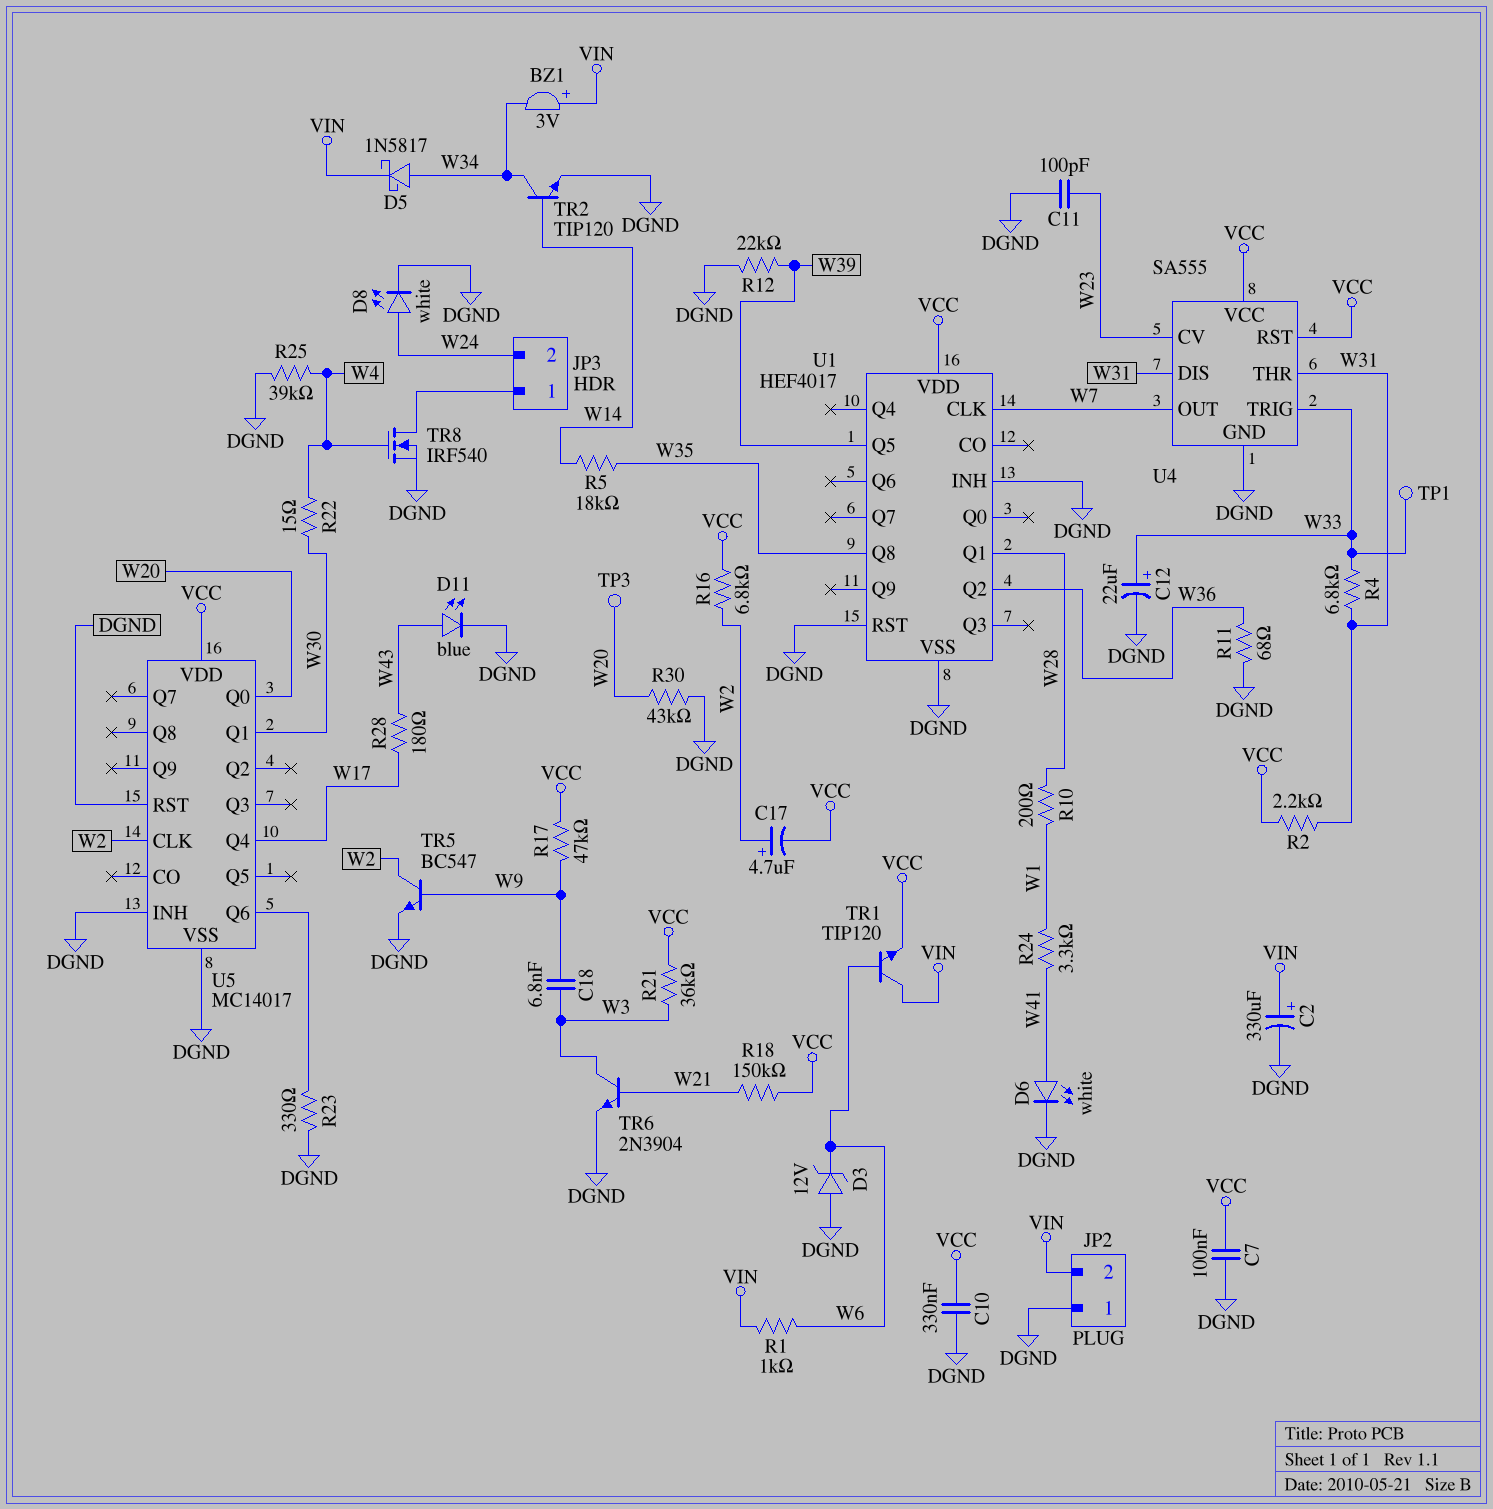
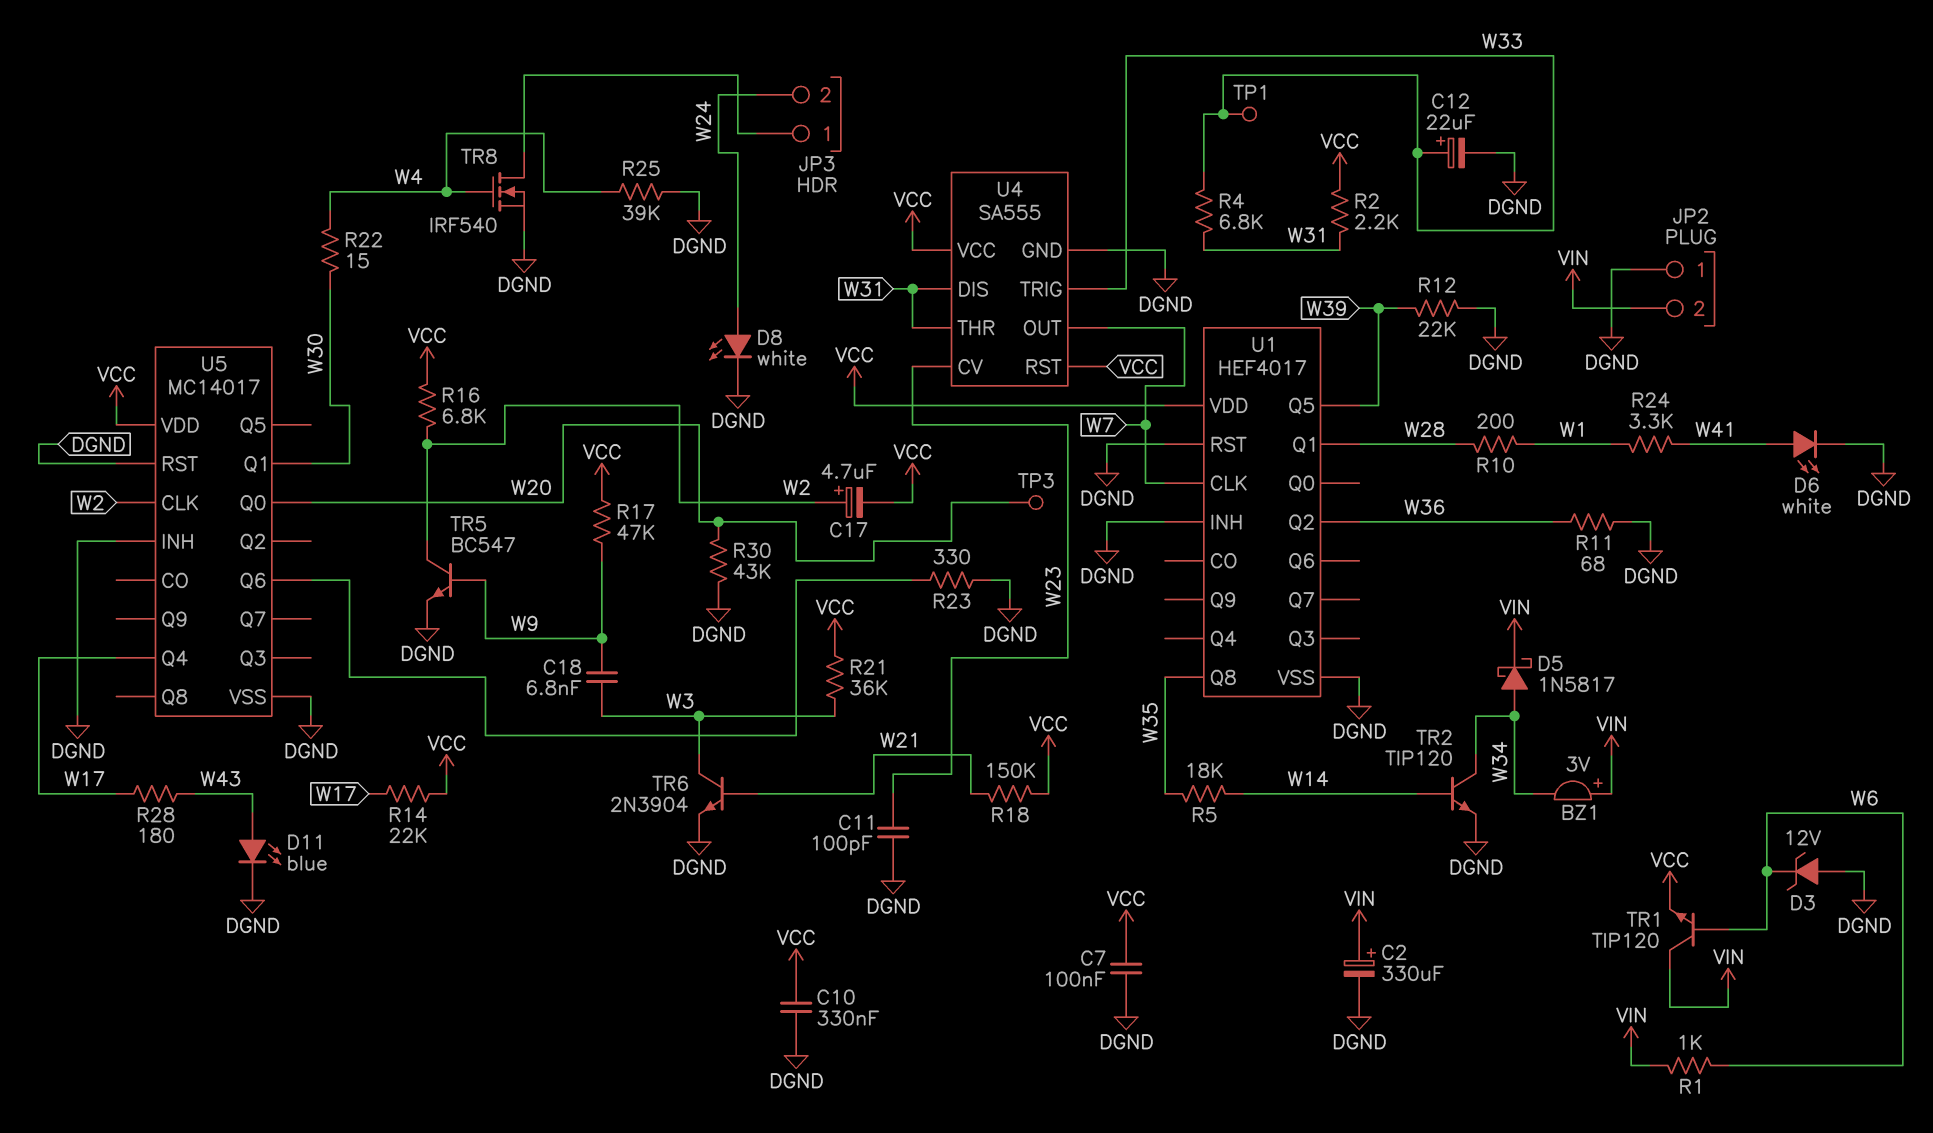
R14: none -> 22k (VCC, W17)

